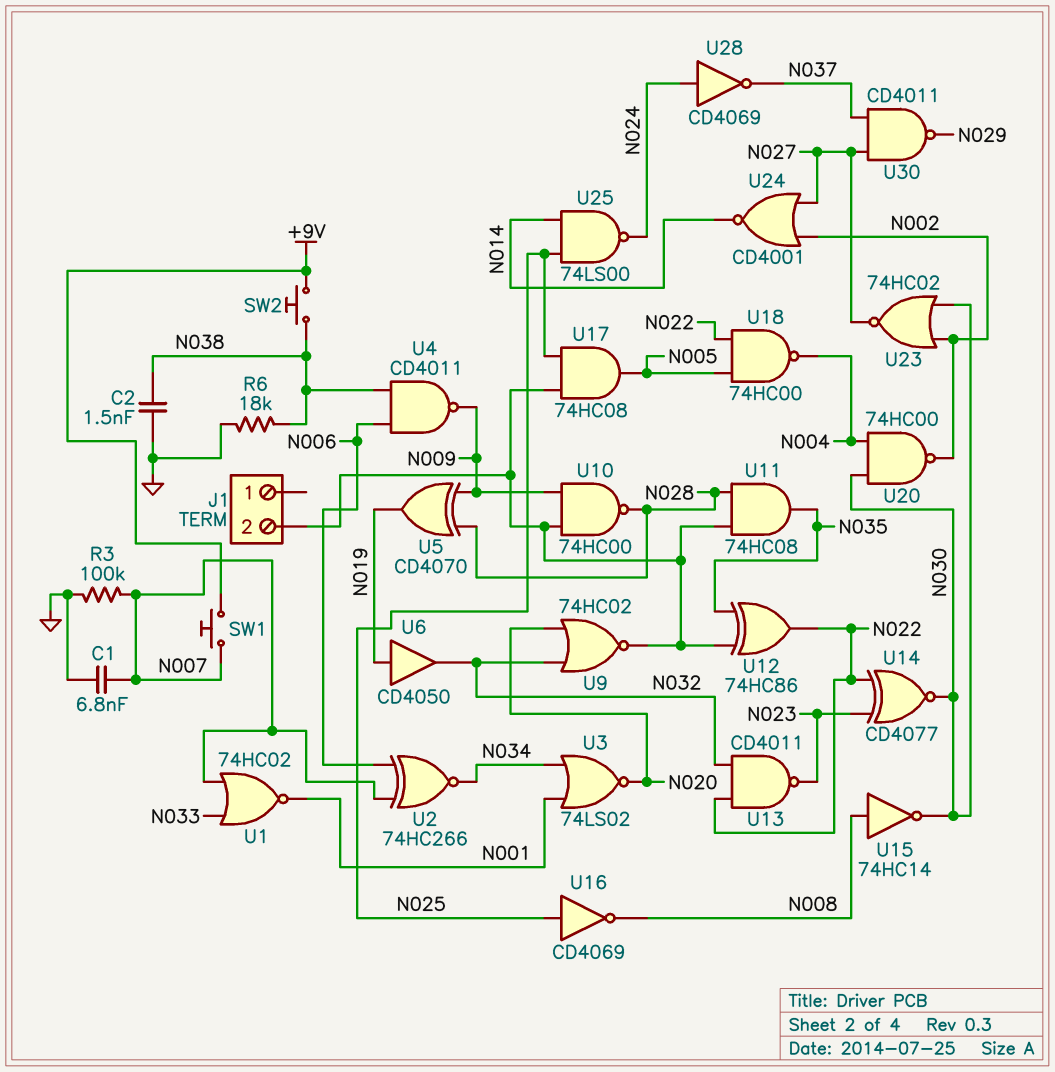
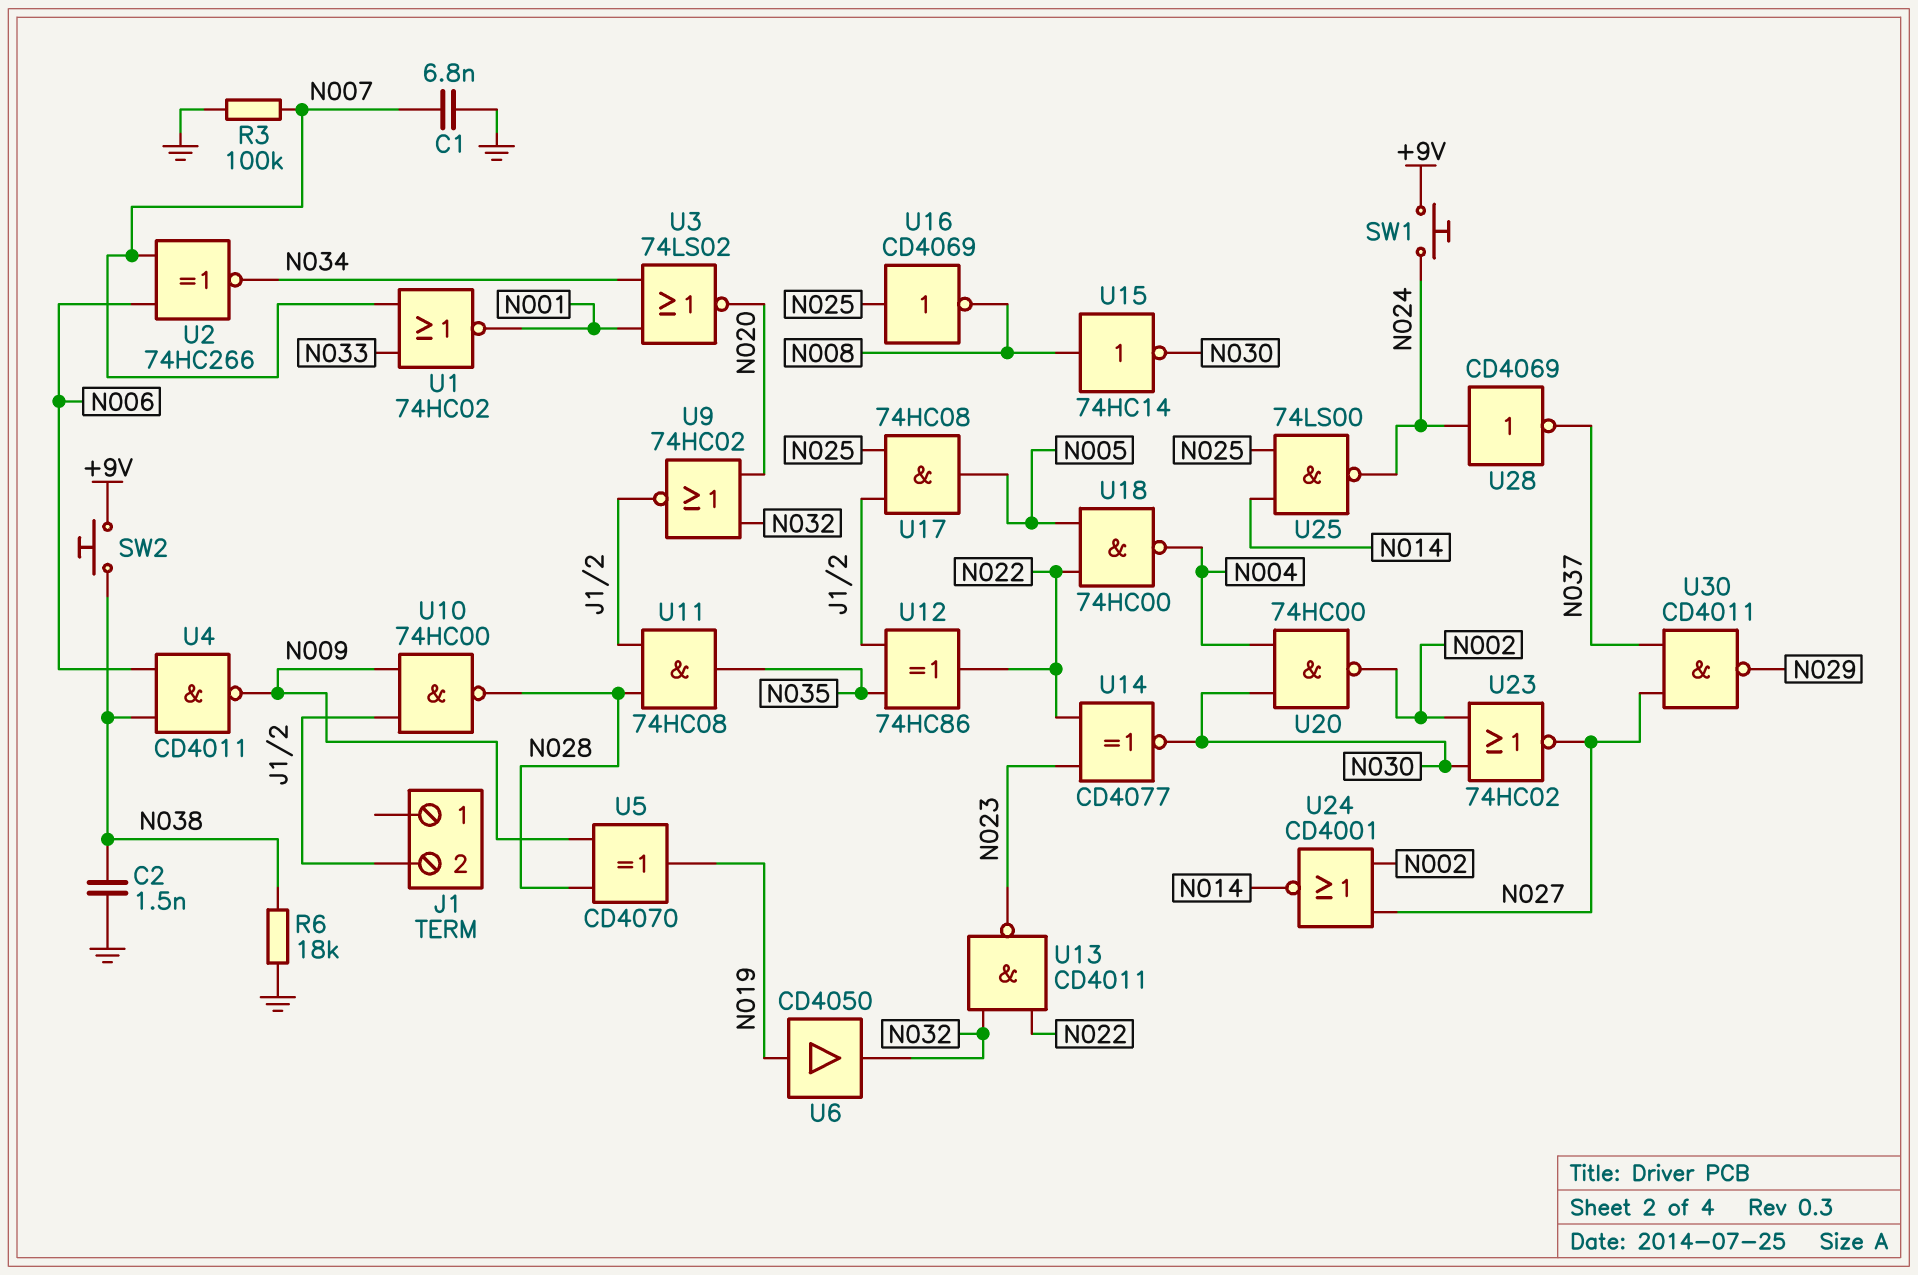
SW1: button (+9V, N007) -> button (+9V, N024)

